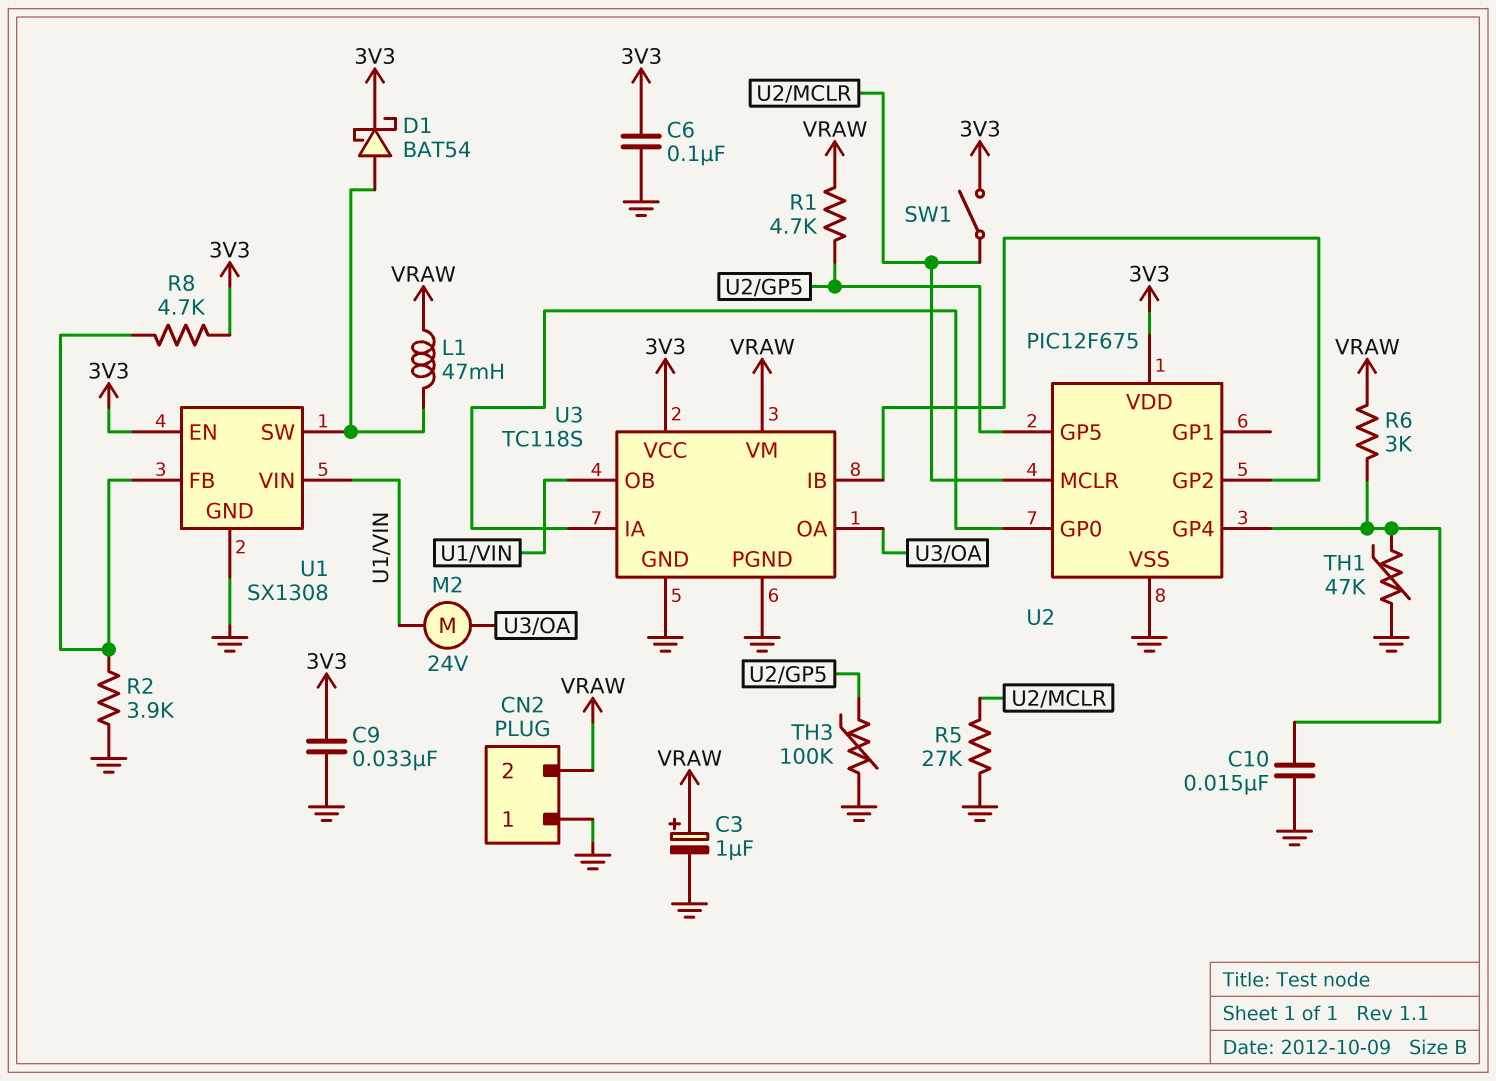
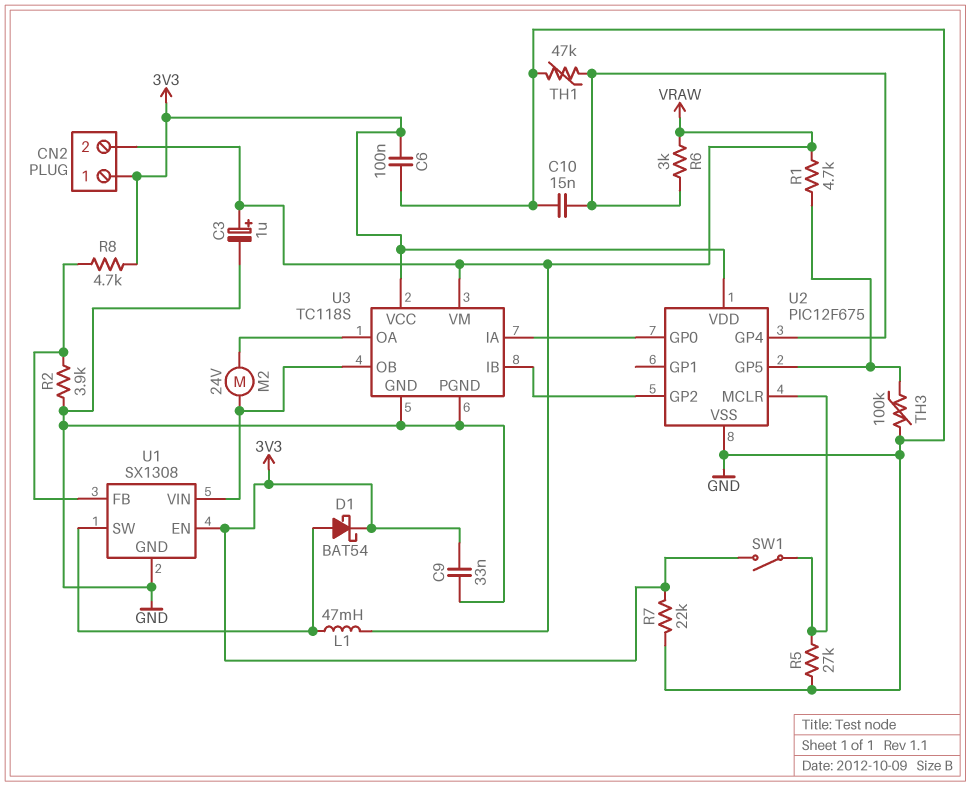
CN2 pin 1: GND -> 3V3
R7: none -> 22k (3V3, GND)

